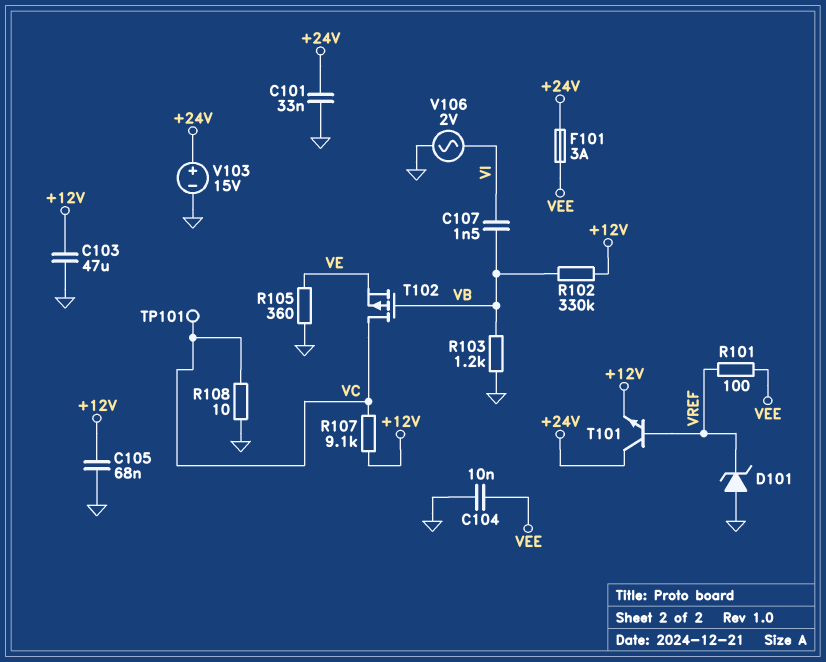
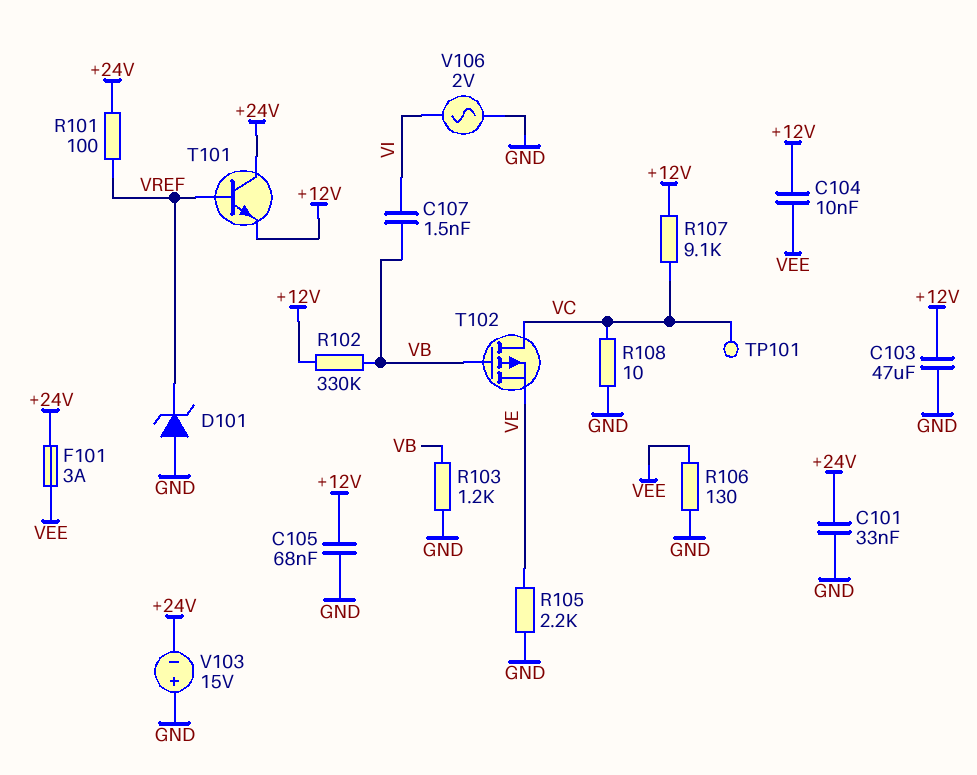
C104: 10nF (GND, VEE) -> 10nF (+12V, VEE)
R101: 100 (VEE, VREF) -> 100 (+24V, VREF)
R105: 360 (GND, VE) -> 2.2k (GND, VE)
R106: none -> 130 (GND, VEE)
V103: 15V (plus +24V, minus GND) -> 15V (plus GND, minus +24V)

